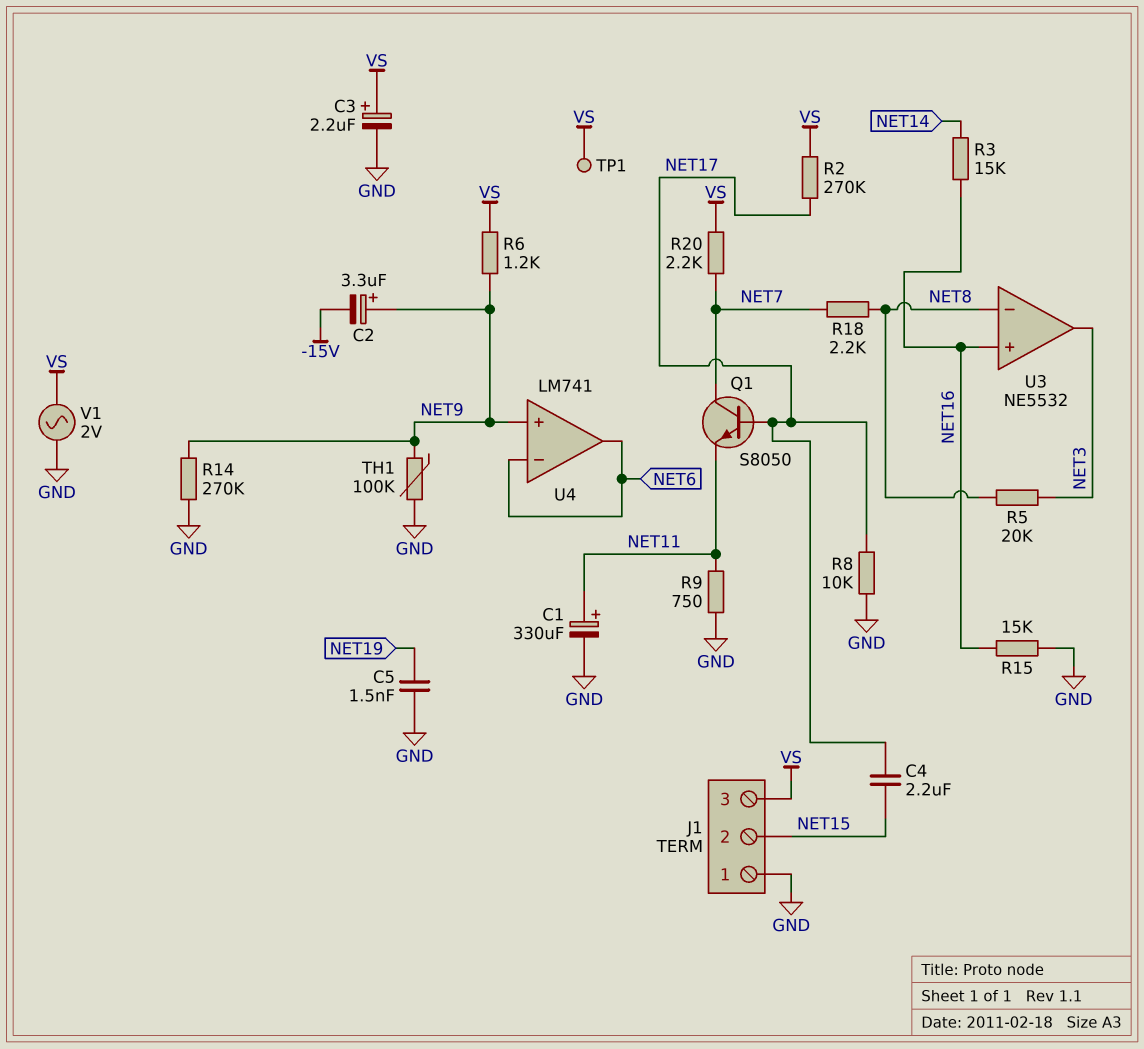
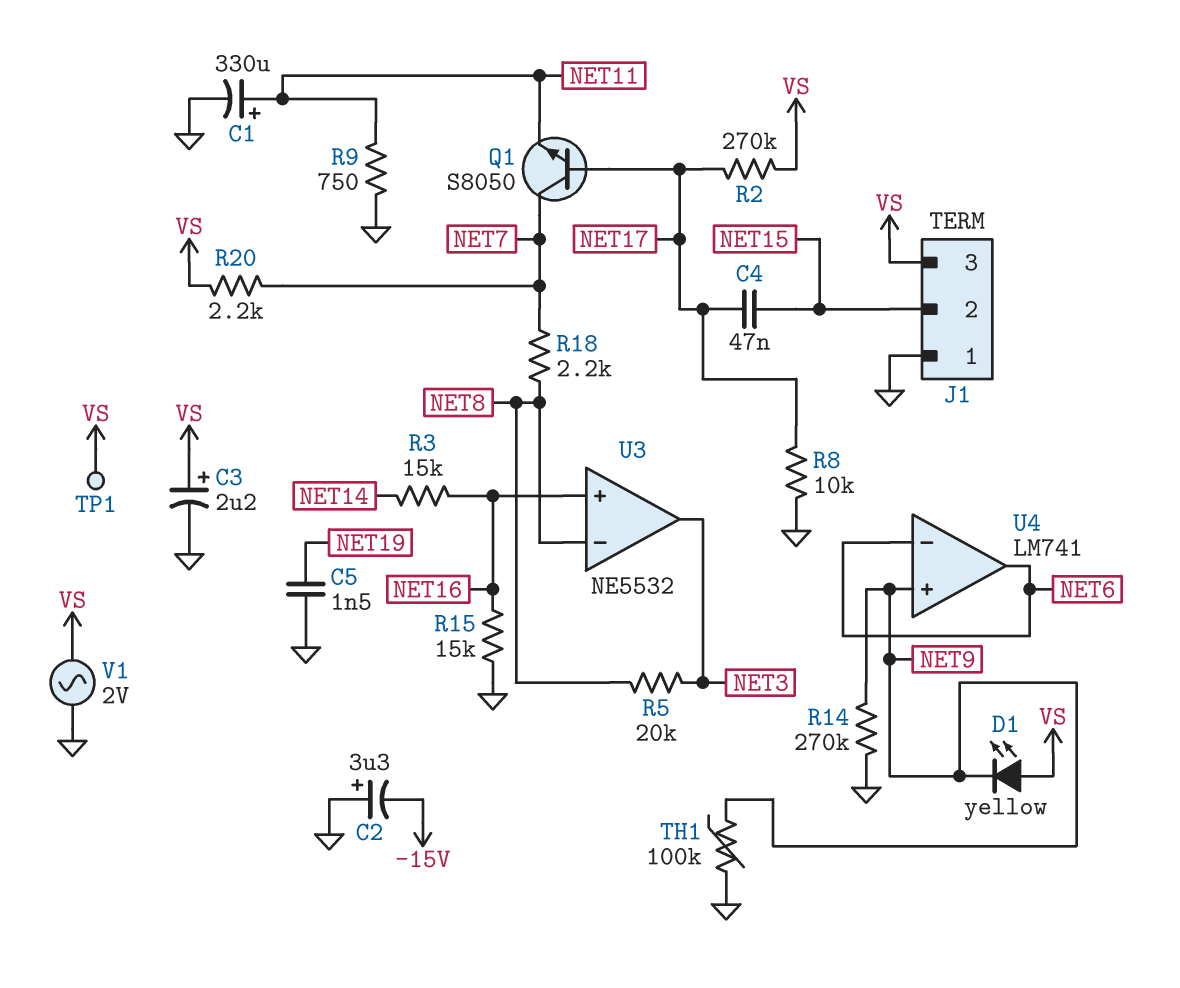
C2: 3.3uF (plus NET9, minus -15V) -> 3.3uF (plus GND, minus -15V)
C4: 2.2uF (NET15, NET17) -> 47nF (NET15, NET17)
D1: none -> LED yellow (A VS, K NET9)
R6: 1.2k (NET9, VS) -> none

